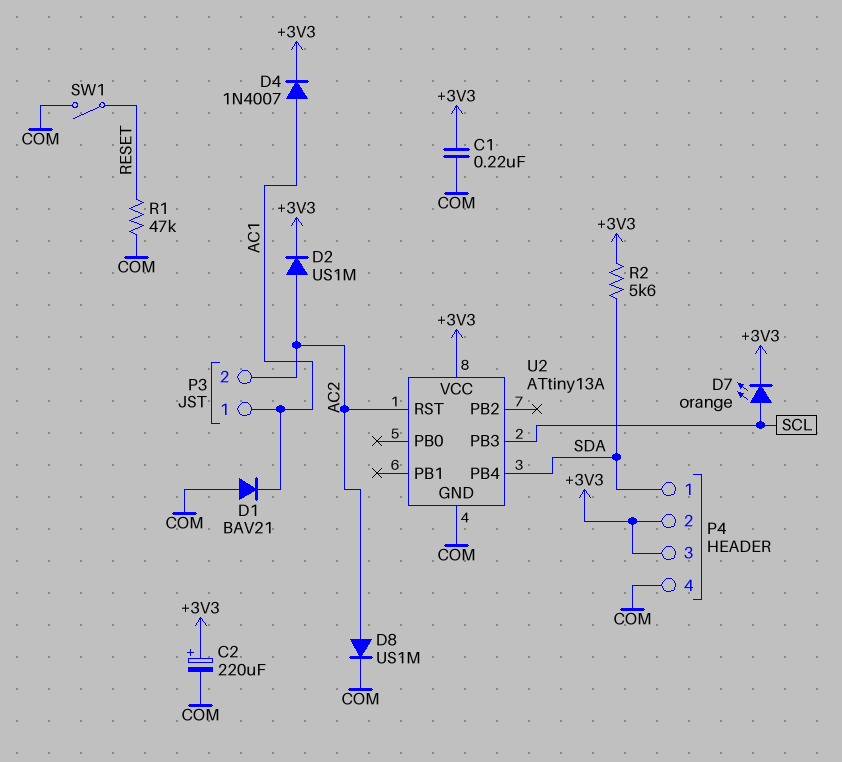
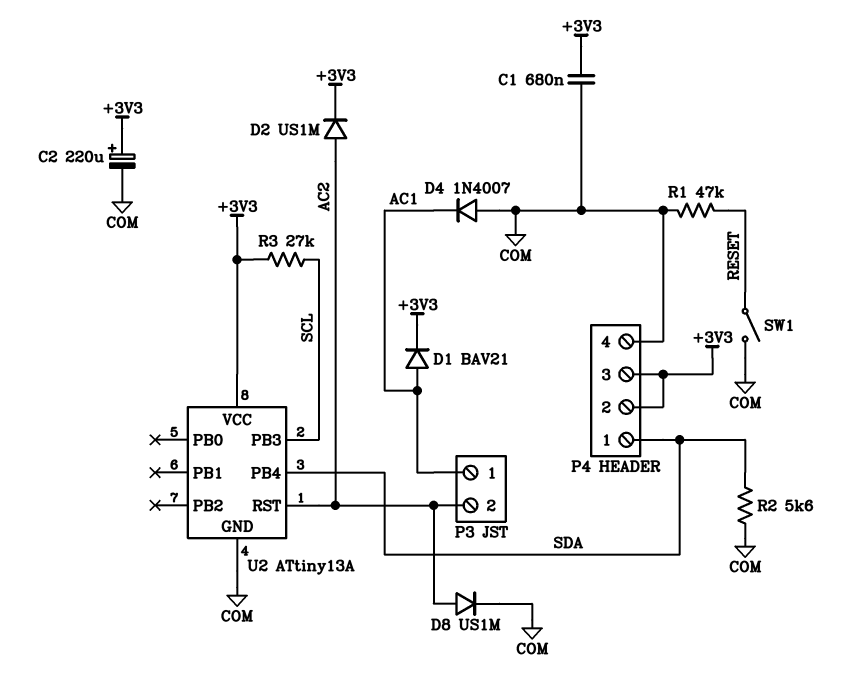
C1: 220nF (+3V3, COM) -> 680nF (+3V3, COM)
D1: diode BAV21 (A COM, K AC1) -> diode BAV21 (A AC1, K +3V3)
D4: diode 1N4007 (A AC1, K +3V3) -> diode 1N4007 (A COM, K AC1)
D7: LED orange (A SCL, K +3V3) -> none
R2: 5.6k (+3V3, SDA) -> 5.6k (COM, SDA)
R3: none -> 27k (+3V3, SCL)

